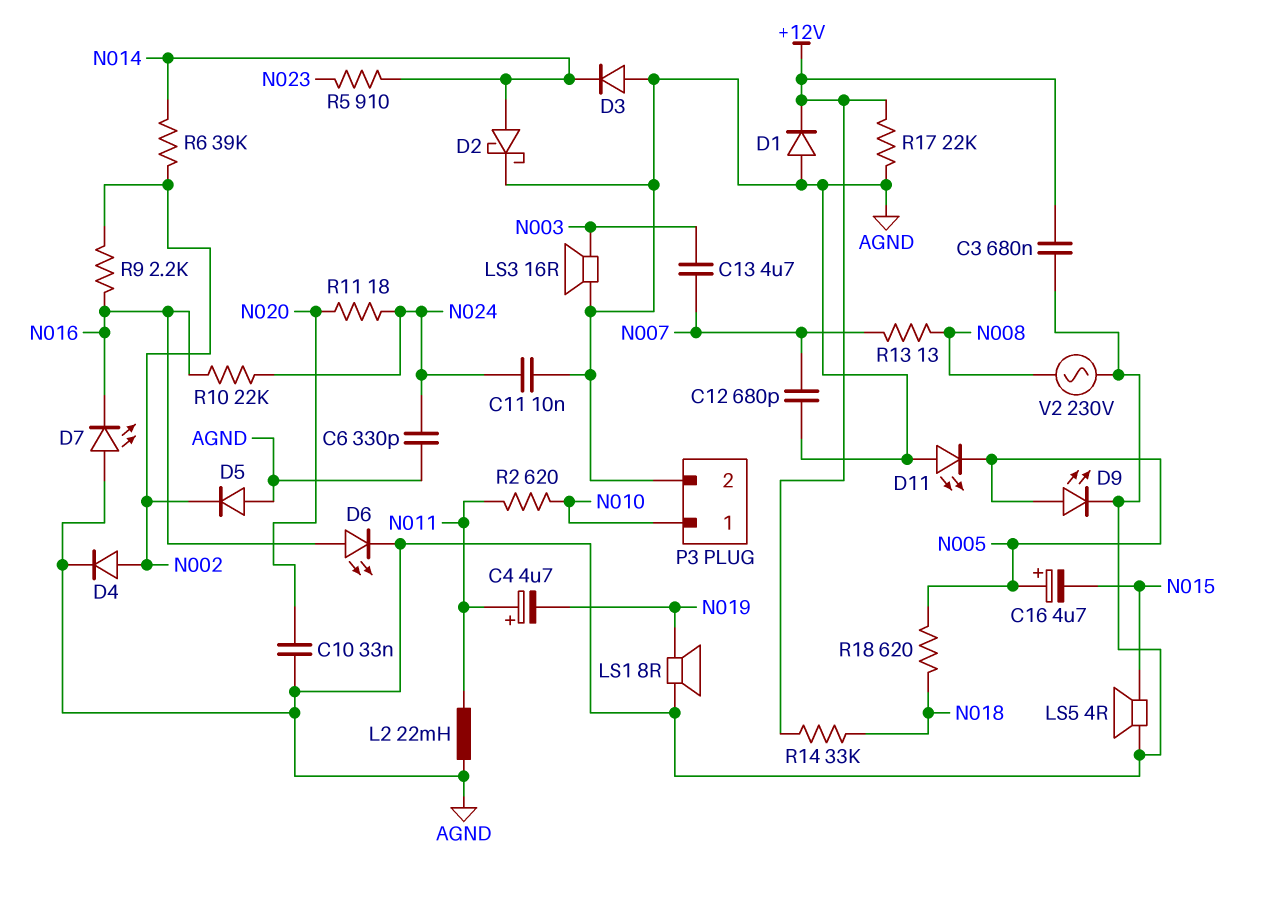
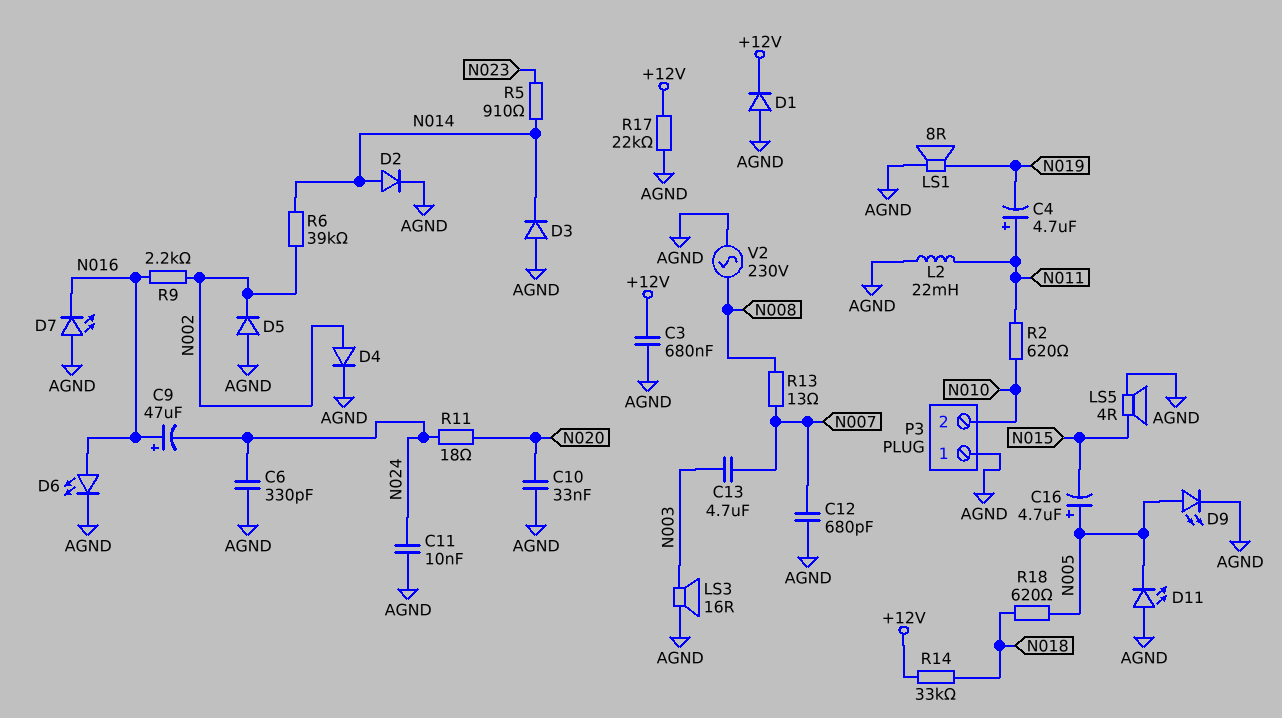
C9: none -> 47uF (plus N016, minus N024)
D2: schottky (A N014, K AGND) -> diode (A N014, K AGND)
P3 pin 1: N010 -> AGND
P3 pin 2: AGND -> N010
R10: 22k (N016, N024) -> none

